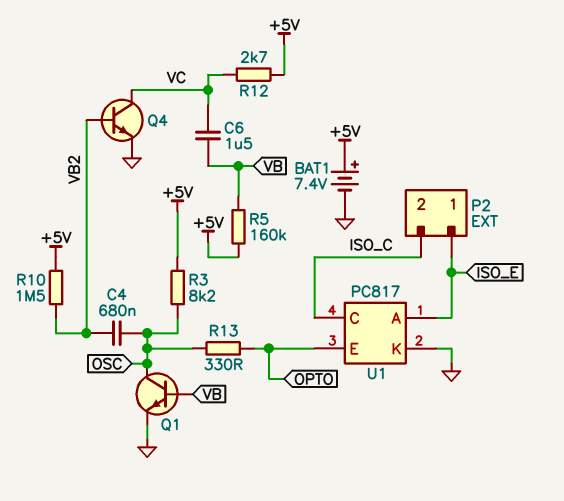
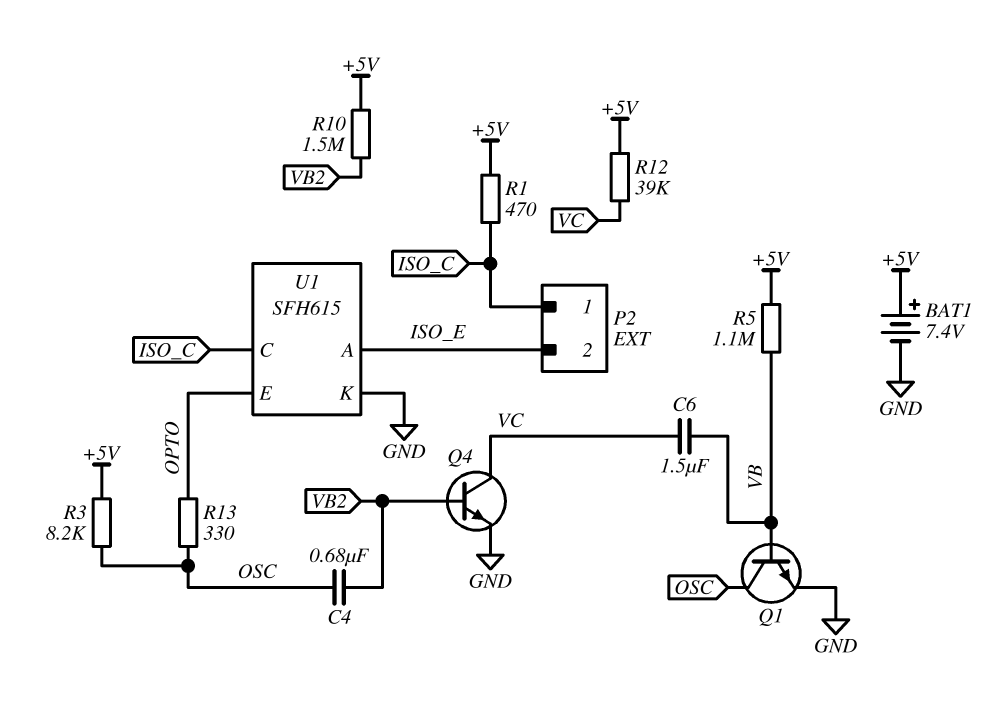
P2 pin 1: ISO_E -> ISO_C
P2 pin 2: ISO_C -> ISO_E
R1: none -> 470 (+5V, ISO_C)
R5: 160k (+5V, VB) -> 1.1M (+5V, VB)
R12: 2.7k (+5V, VC) -> 39k (+5V, VC)
U1: PC817 -> SFH615

